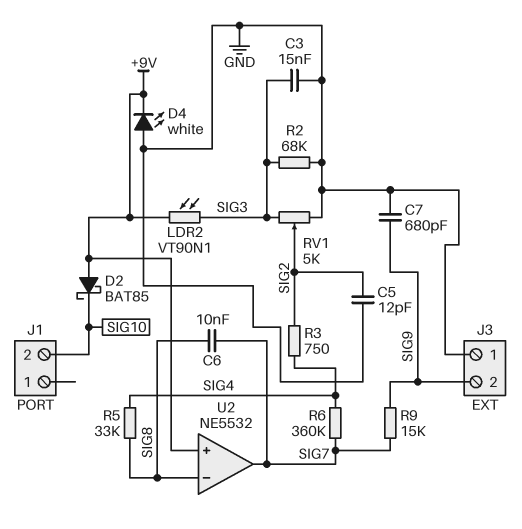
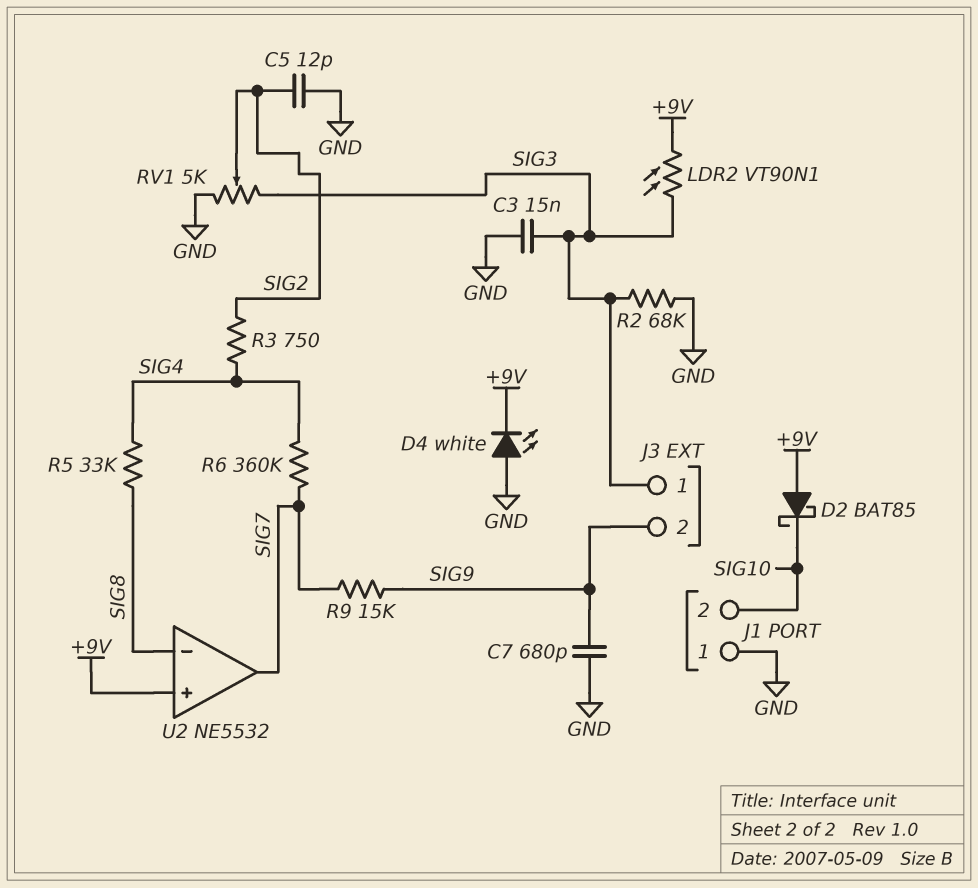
C6: 10nF (SIG7, SIG8) -> none
J1 pin 1: none -> GND
J3 pin 1: GND -> SIG3

